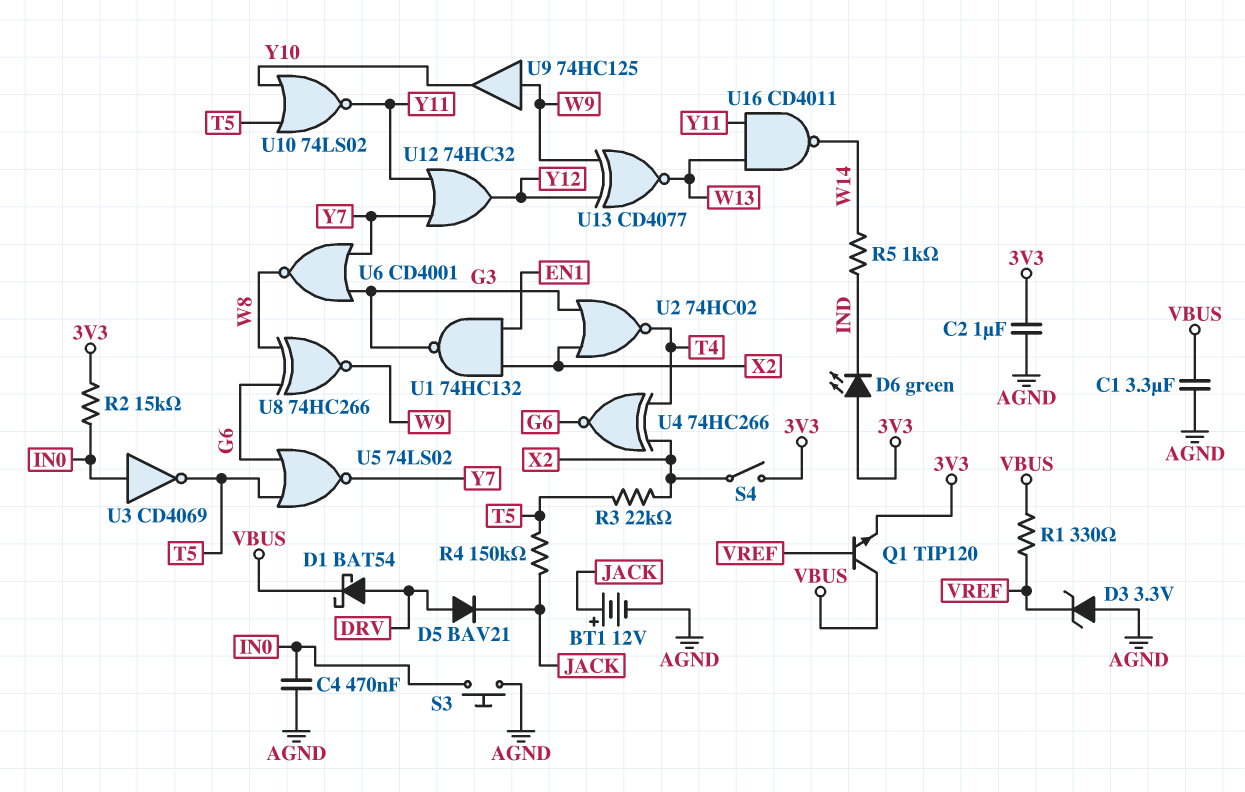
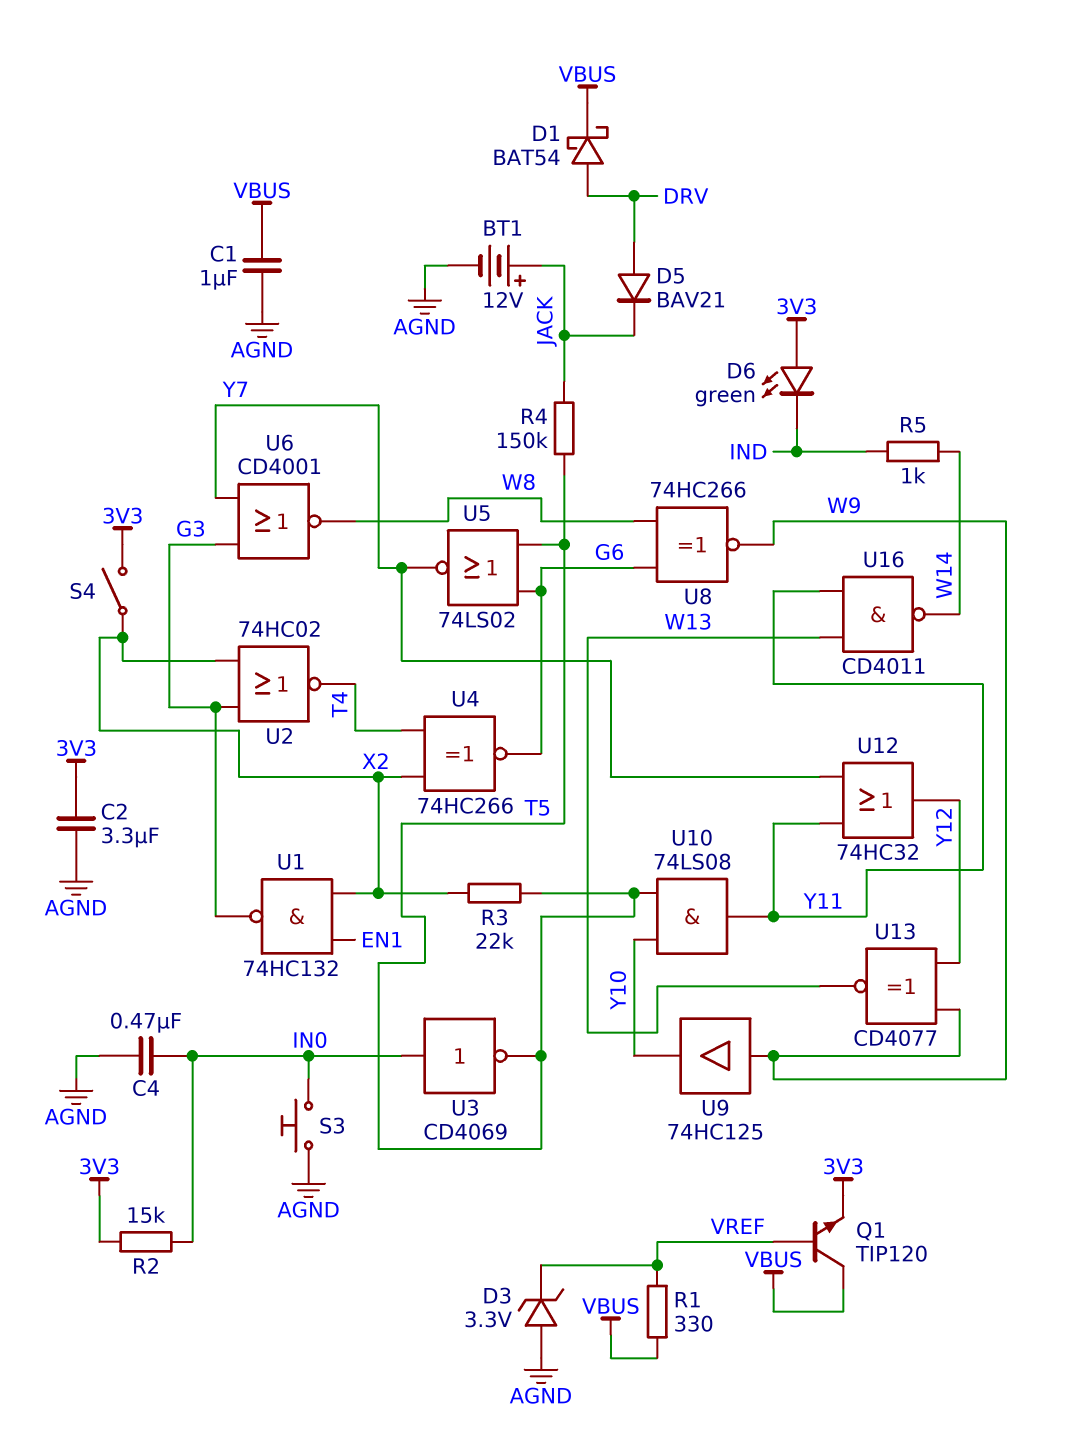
C1: 3.3uF (AGND, VBUS) -> 1uF (AGND, VBUS)
C2: 1uF (3V3, AGND) -> 3.3uF (3V3, AGND)
U10: NOR 74LS02 (in T5, in Y10, out Y11) -> AND 74LS08 (in T5, in Y10, out Y11)

